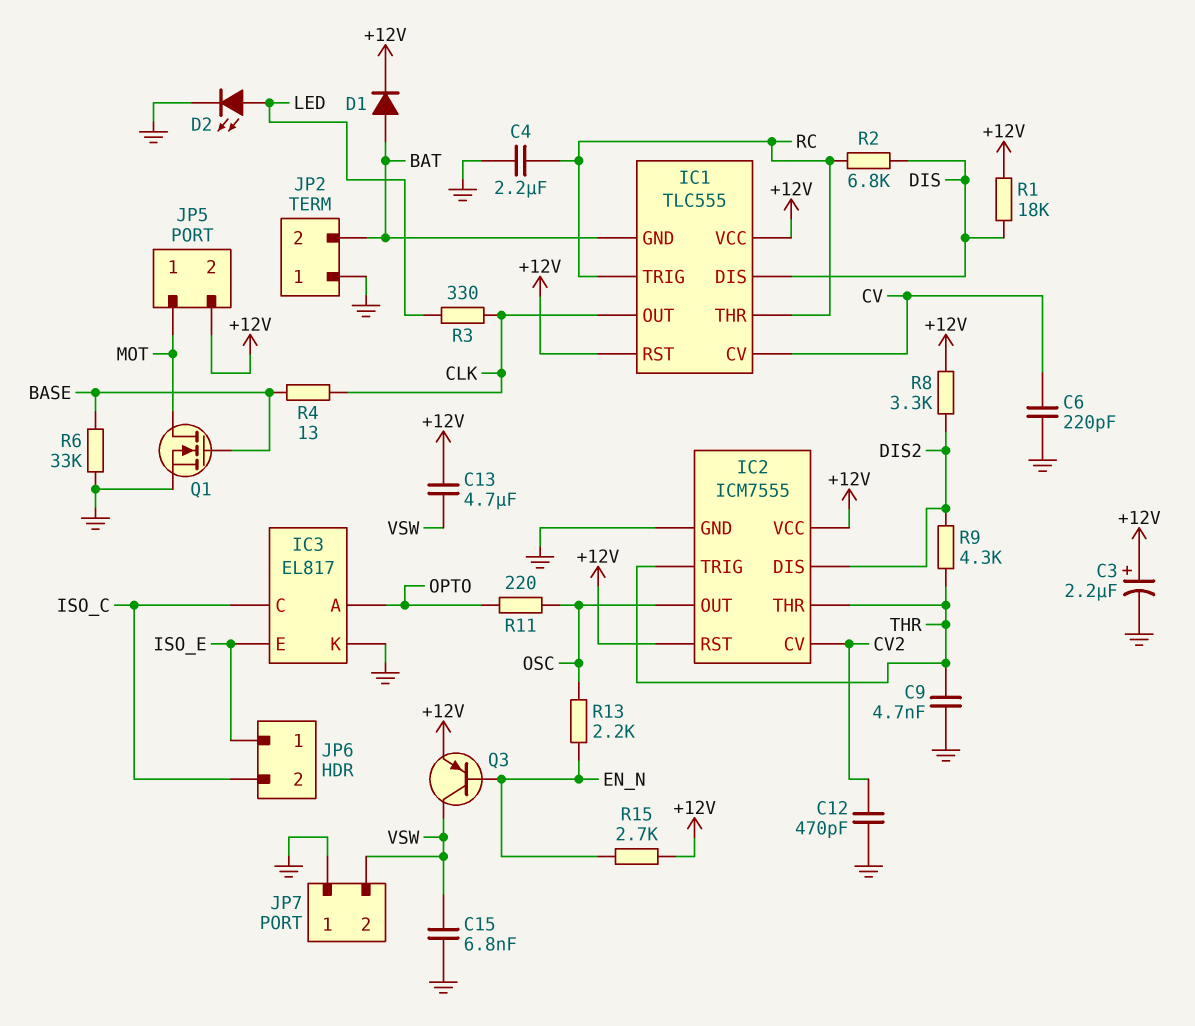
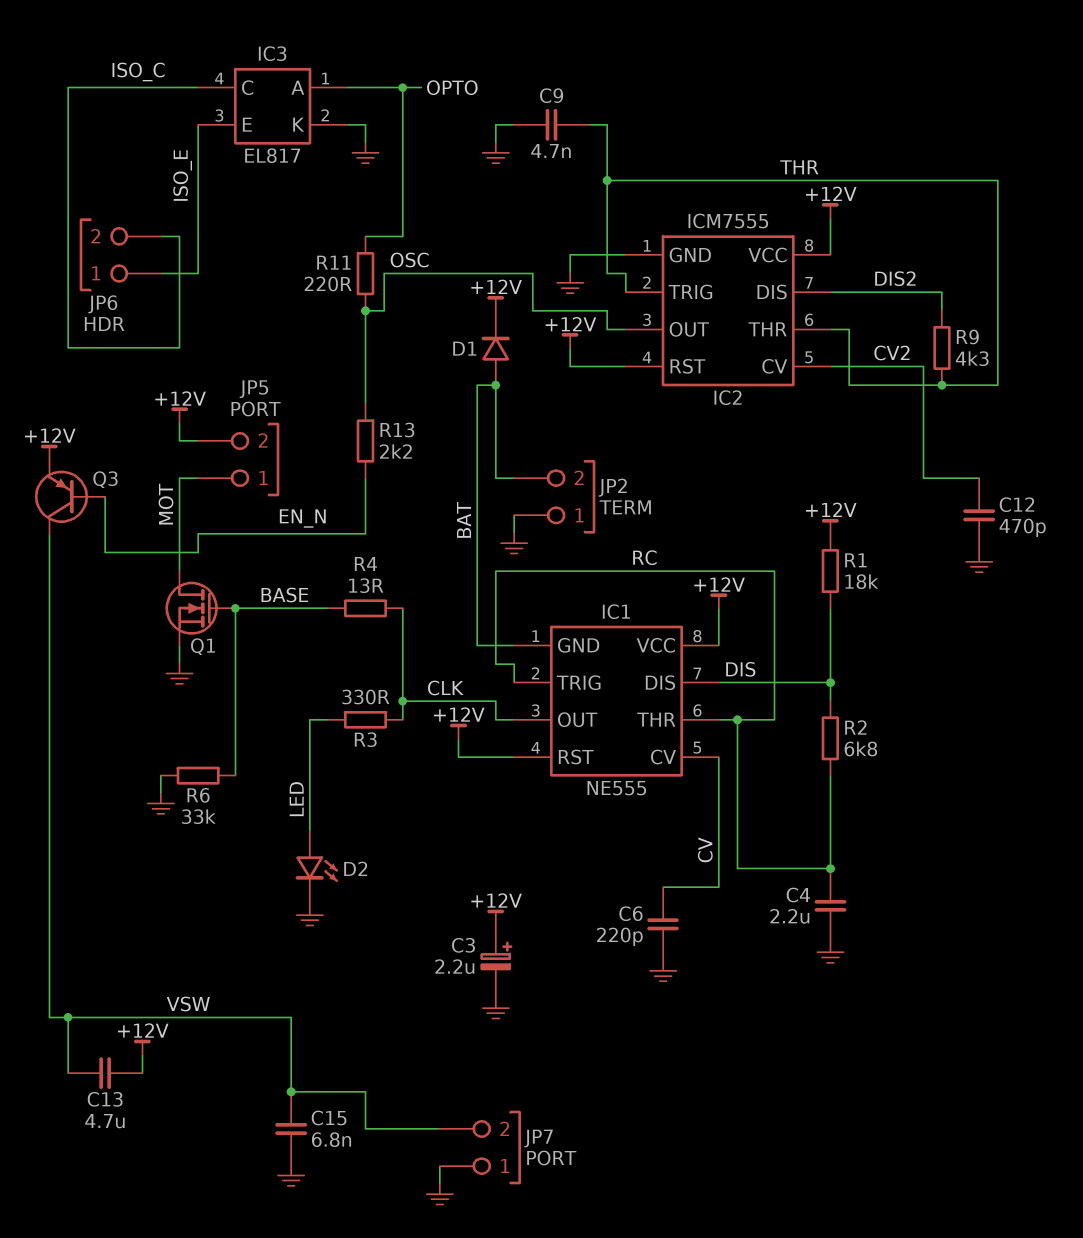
IC1: TLC555 -> NE555
R8: 3.3k (+12V, DIS2) -> none
R15: 2.7k (+12V, EN_N) -> none

